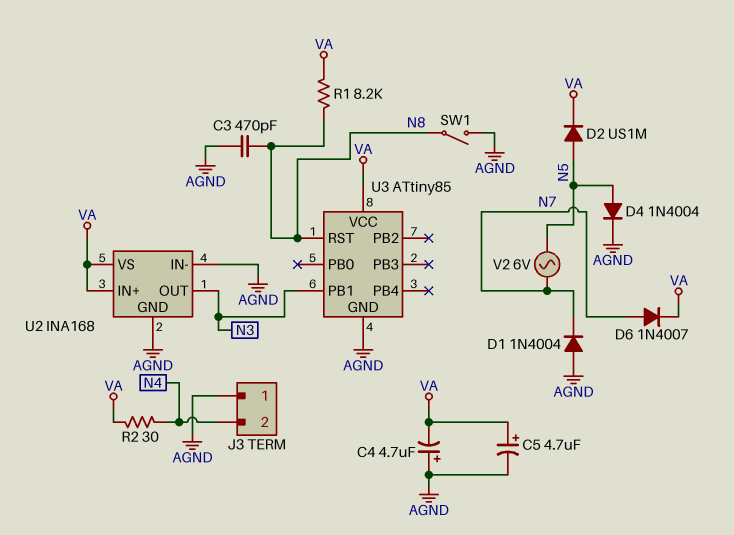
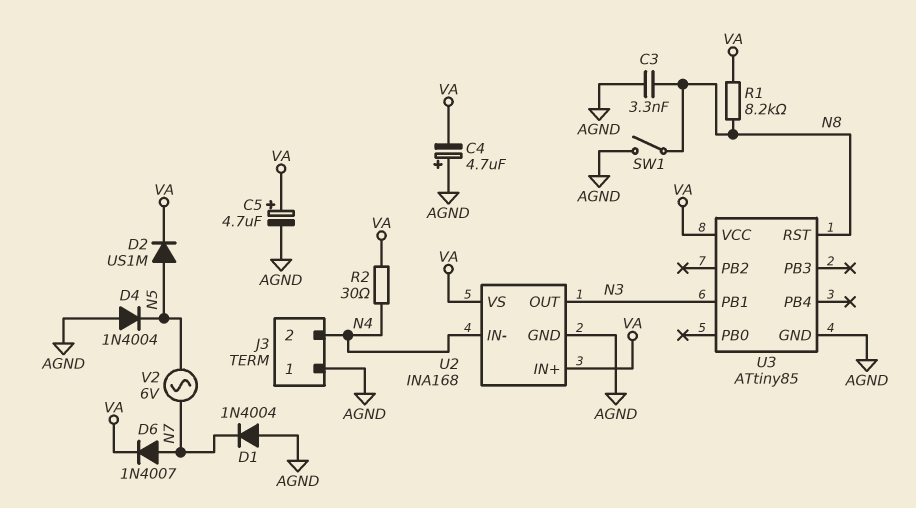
C3: 470pF (AGND, N8) -> 3.3nF (AGND, N8)
D4: diode 1N4004 (A N5, K AGND) -> diode 1N4004 (A AGND, K N5)
U2 pin IN-: AGND -> N4

